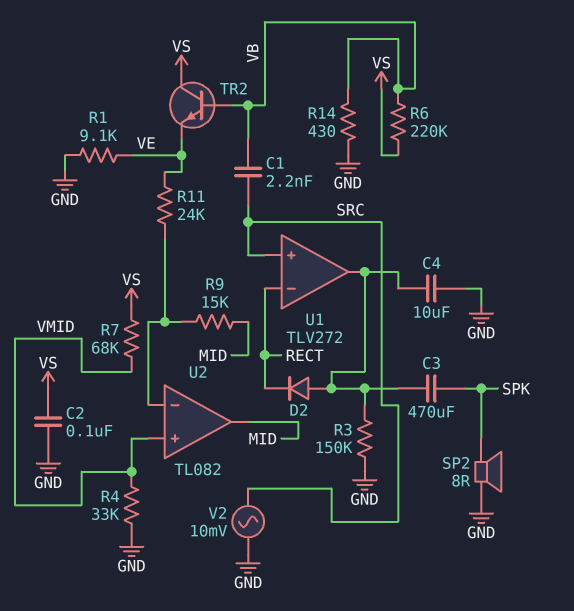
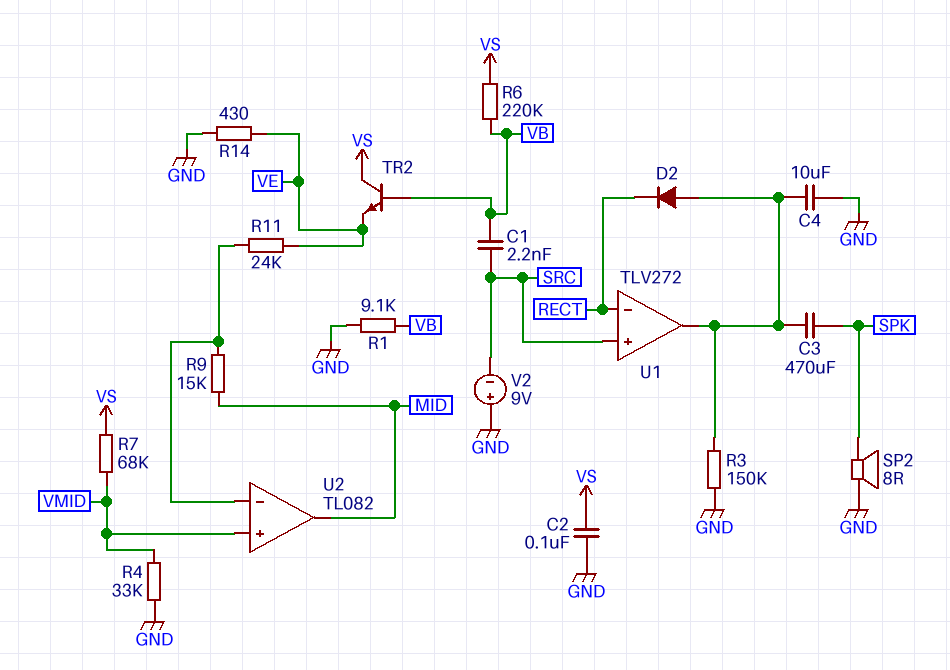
R1: 9.1k (GND, VE) -> 9.1k (GND, VB)
R14: 430 (GND, VB) -> 430 (GND, VE)
V2: AC 10mV (GND, SRC) -> 9V (plus GND, minus SRC)

